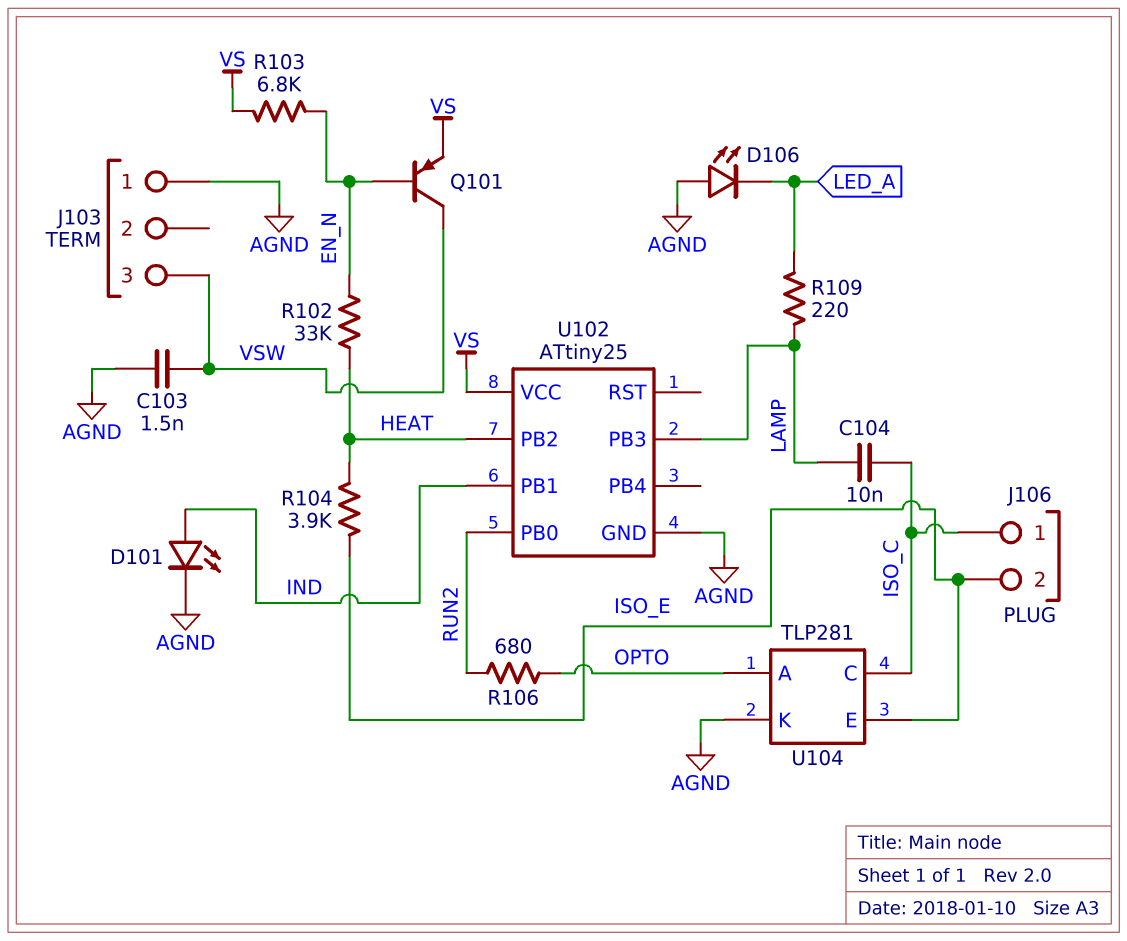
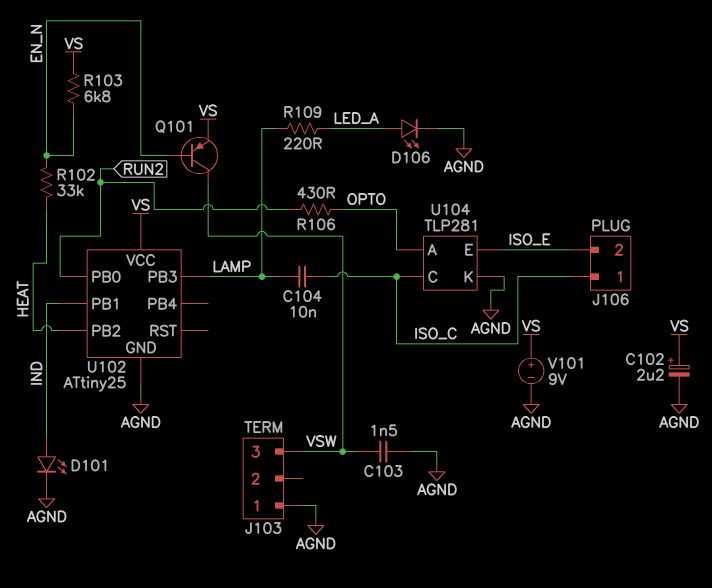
C102: none -> 2.2uF (plus VS, minus AGND)
D106: LED (A AGND, K LED_A) -> LED (A LED_A, K AGND)
R104: 3.9k (HEAT, ISO_E) -> none
R106: 680 (OPTO, RUN2) -> 430 (OPTO, RUN2)
V101: none -> 9V (plus VS, minus AGND)

